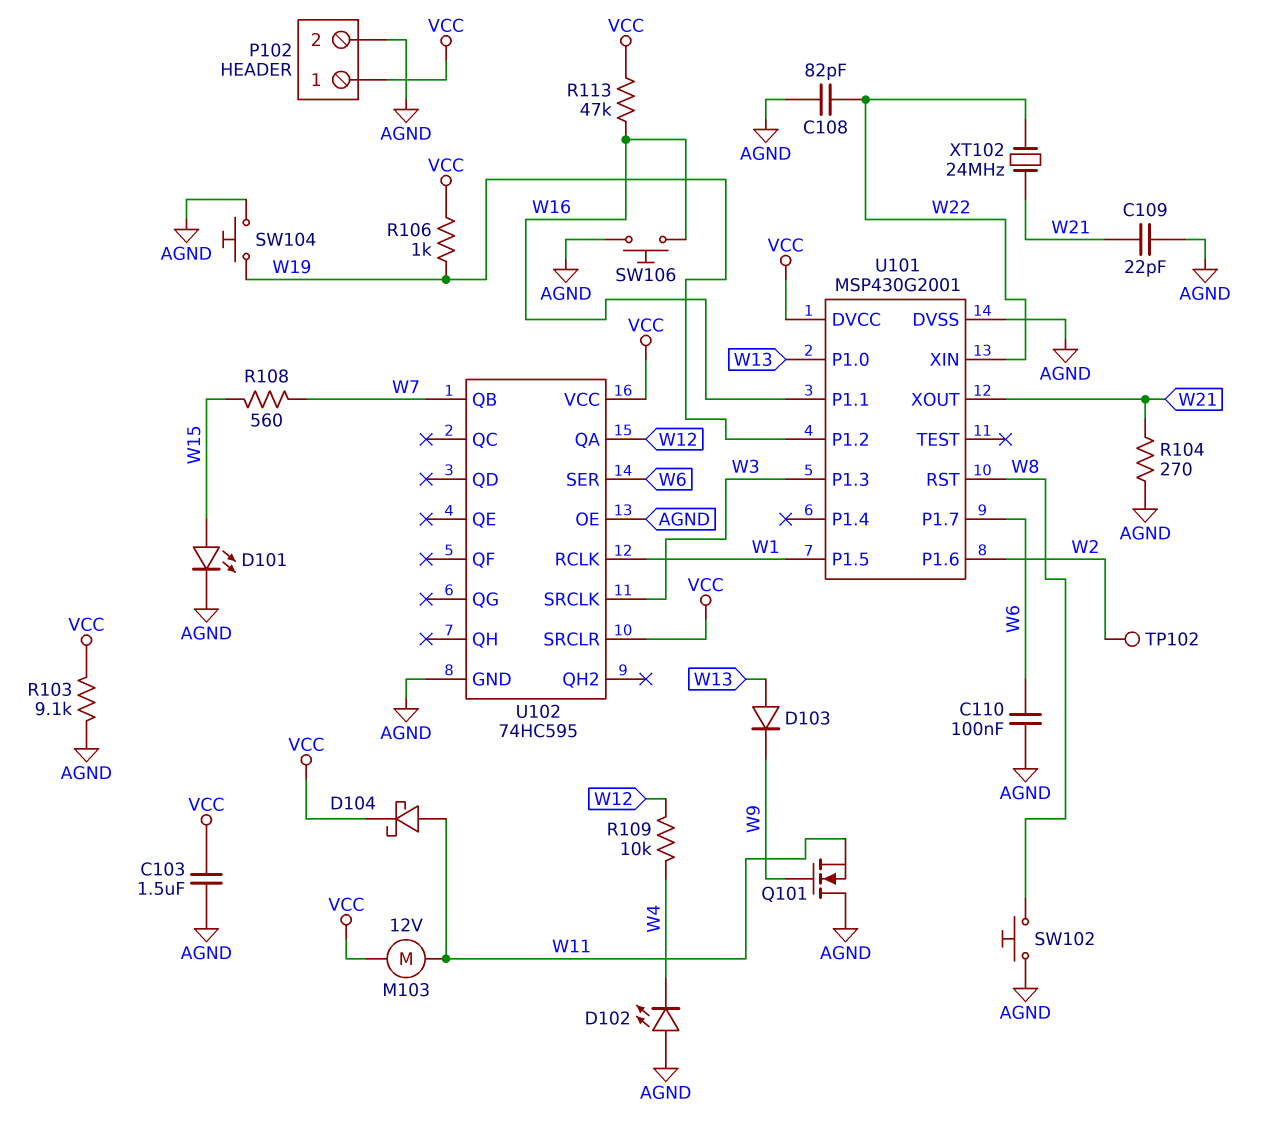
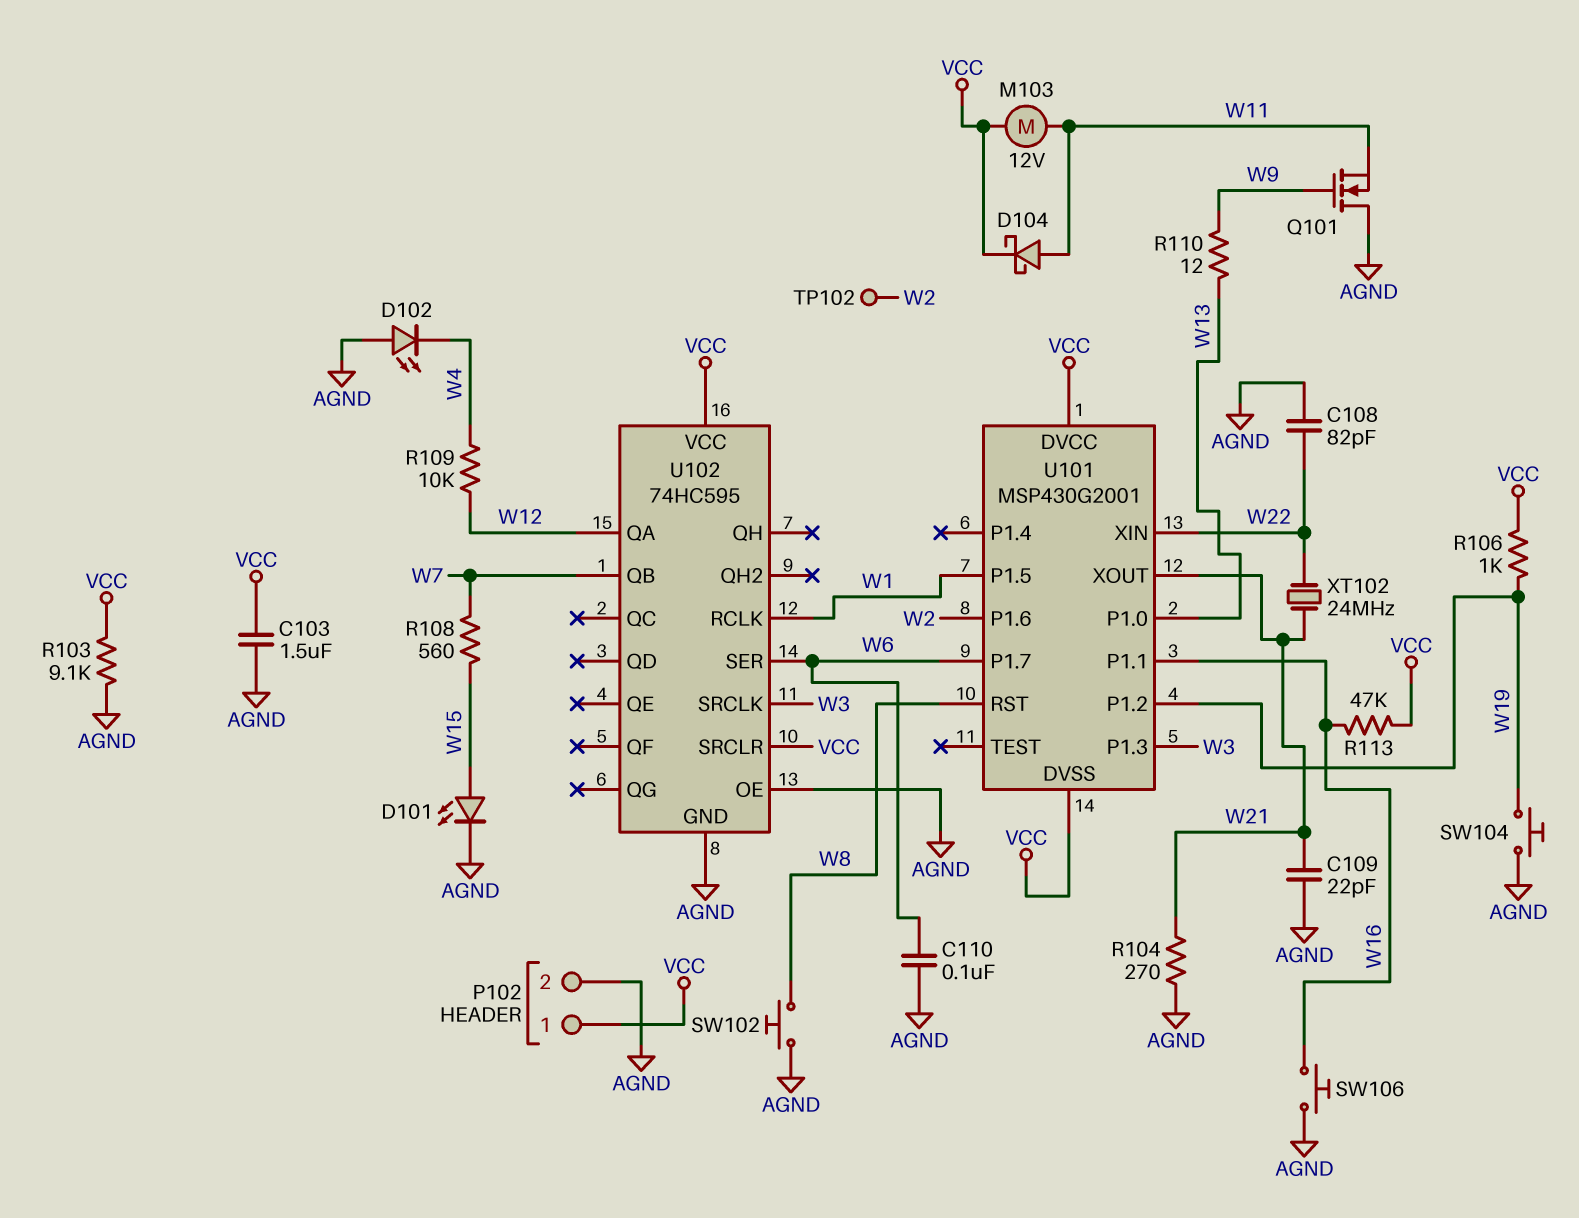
D103: diode (A W13, K W9) -> none
R110: none -> 12 (W9, W13)
U101 pin DVSS: AGND -> VCC

